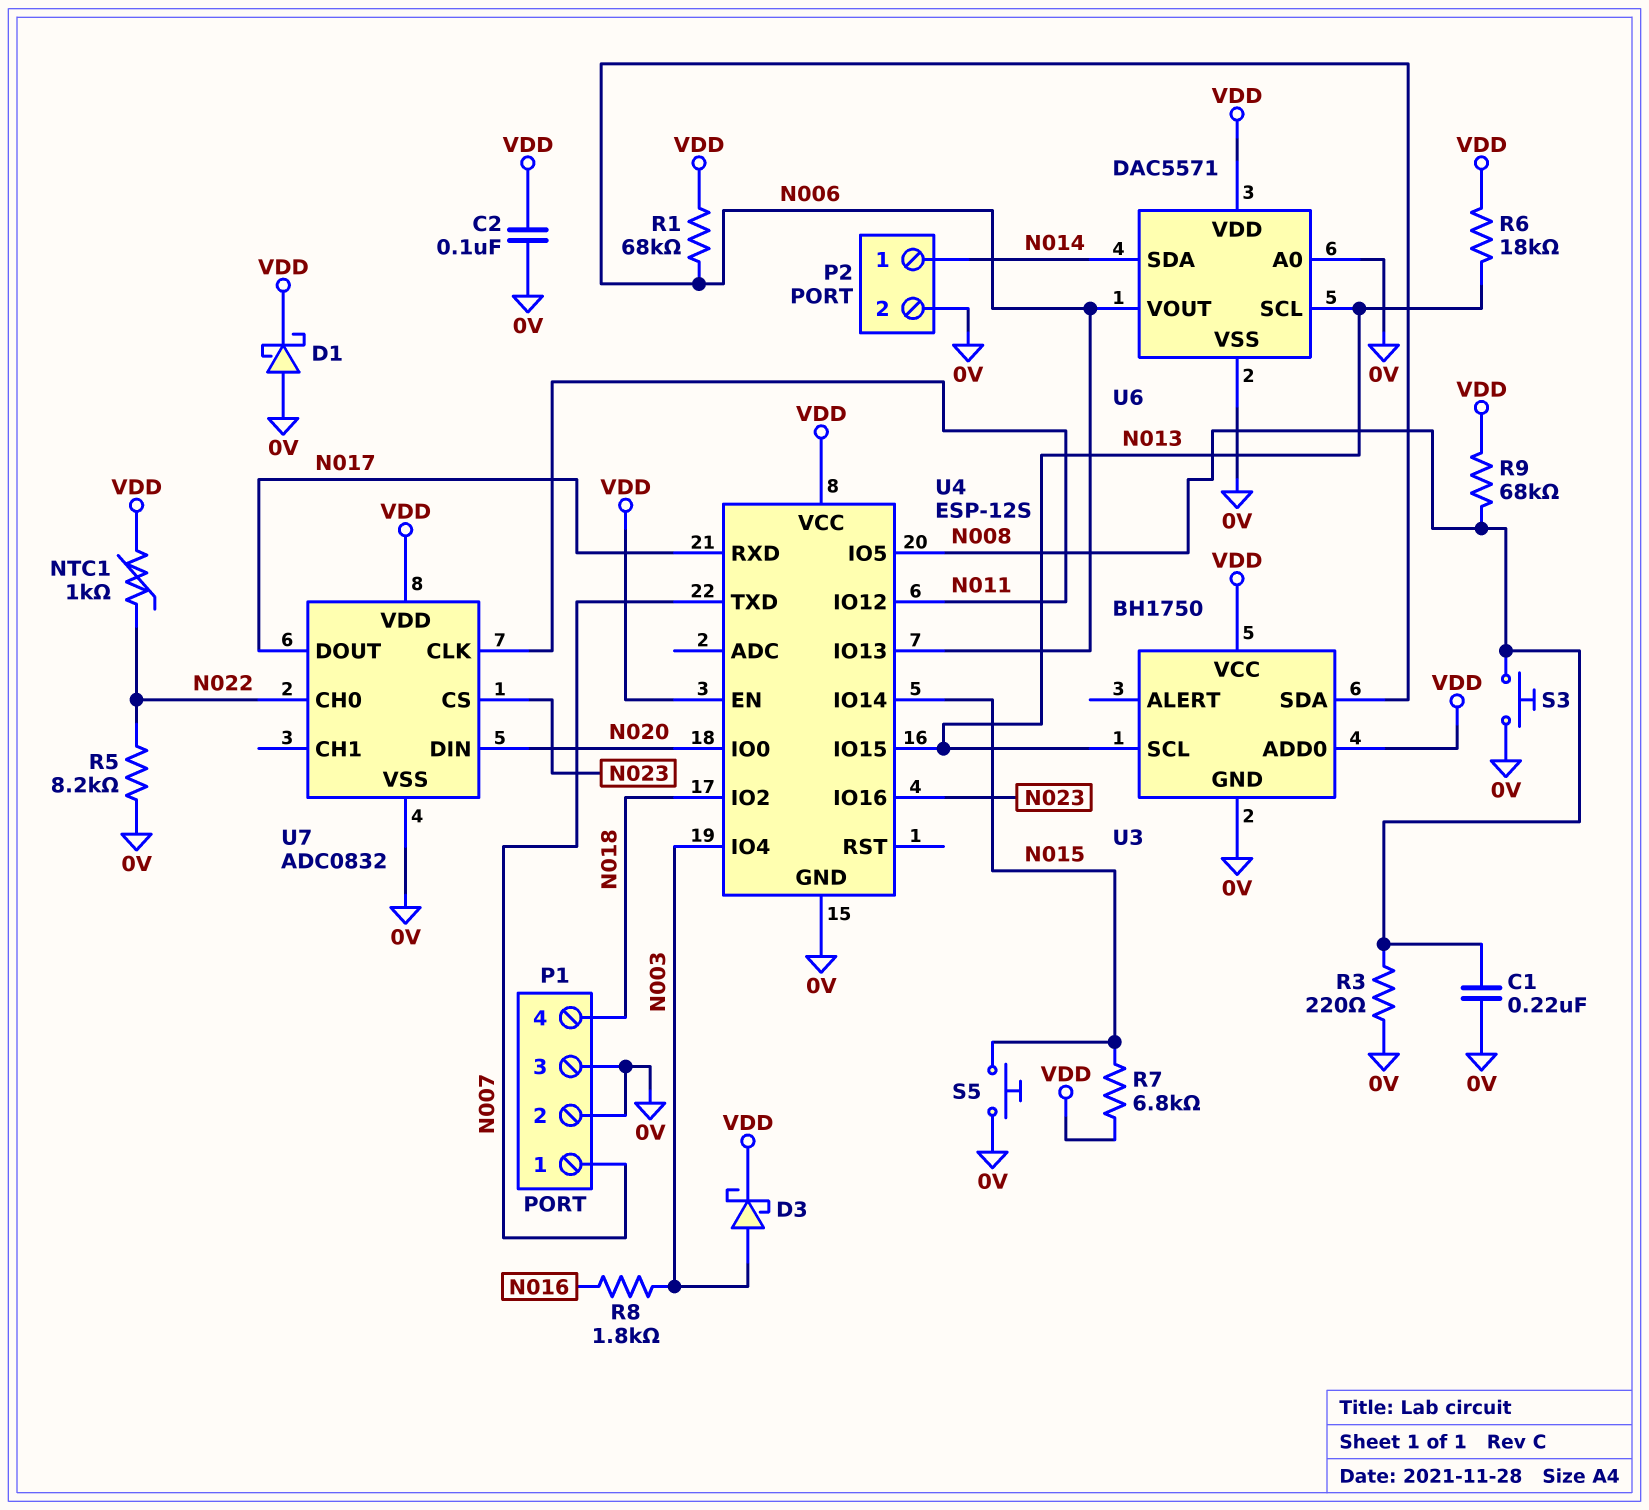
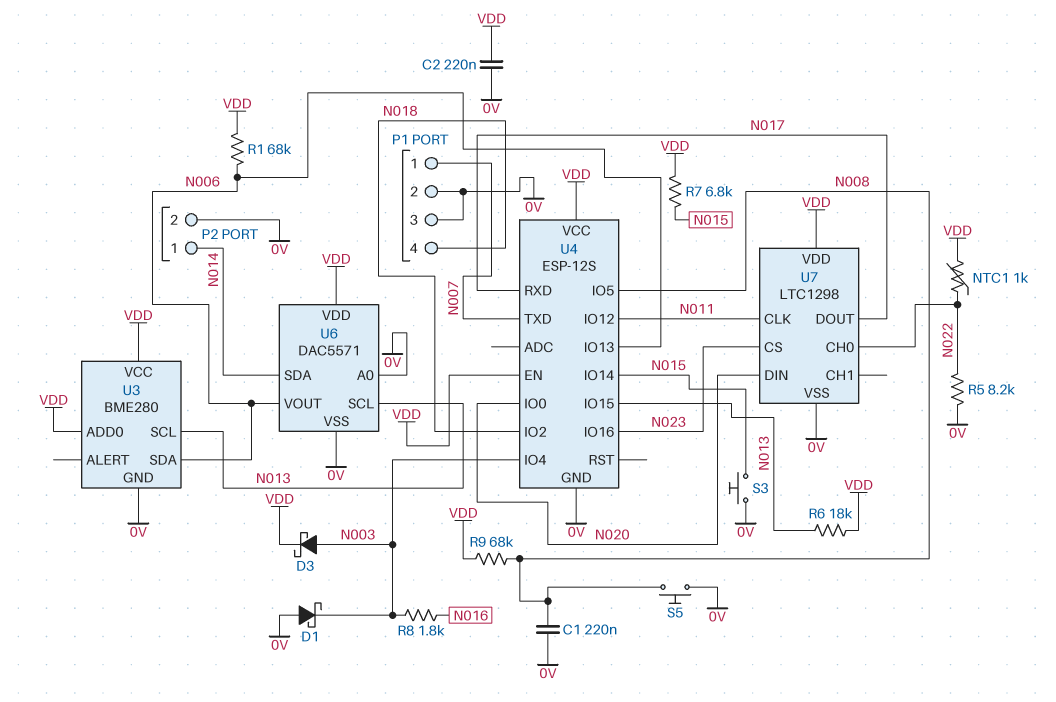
C2: 100nF (0V, VDD) -> 220nF (0V, VDD)
D1: schottky (A 0V, K VDD) -> schottky (A 0V, K N003)
R3: 220 (0V, N008) -> none
S3: button (0V, N008) -> button (0V, N015)
S5: button (0V, N015) -> button (0V, N008)
U3: BH1750 -> BME280
U7: ADC0832 -> LTC1298

